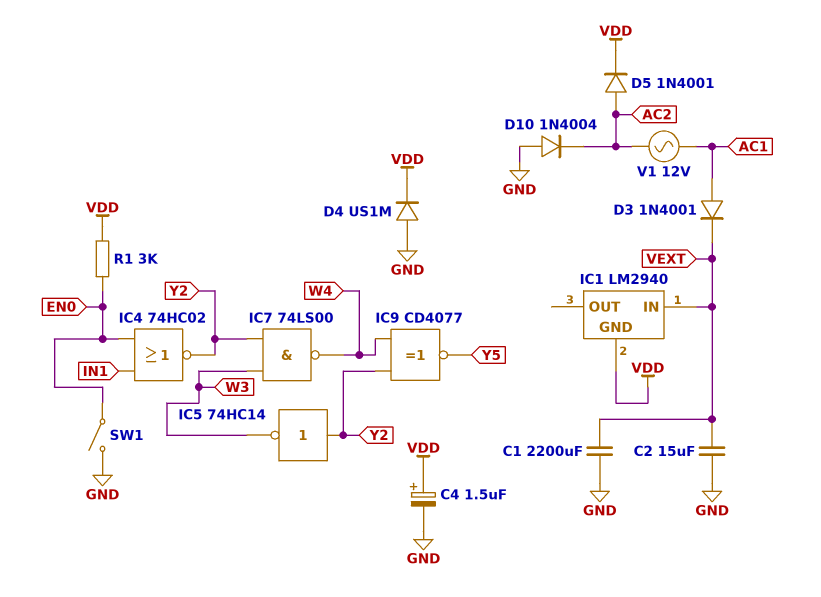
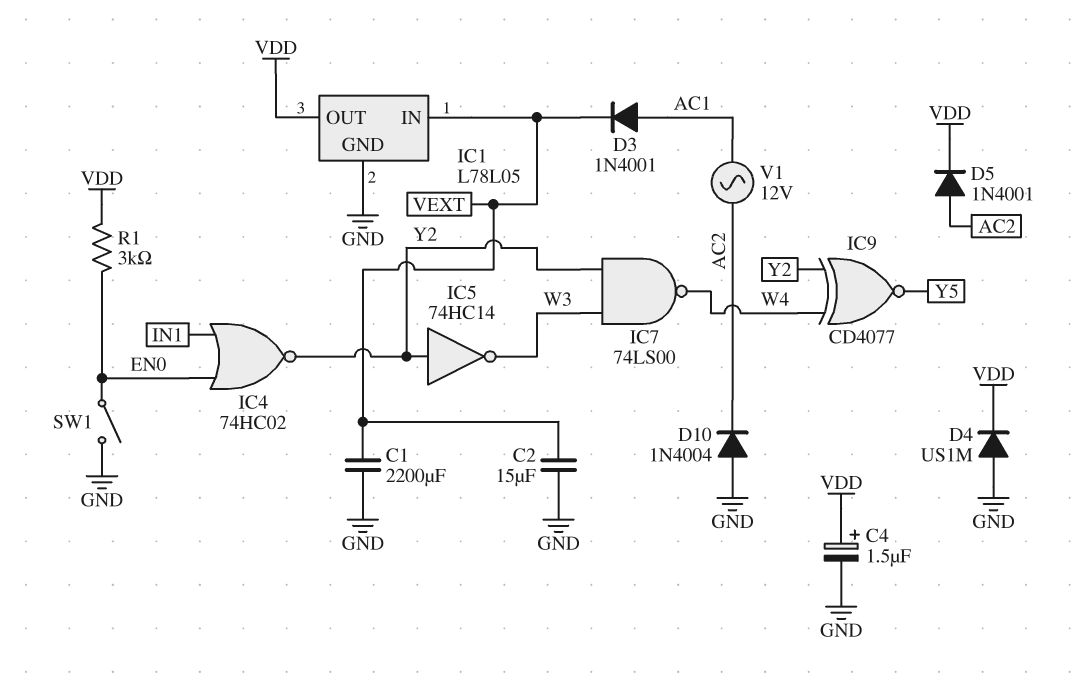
IC1: LM2940 -> L78L05
IC1 pin GND: VDD -> GND
IC1 pin OUT: none -> VDD

